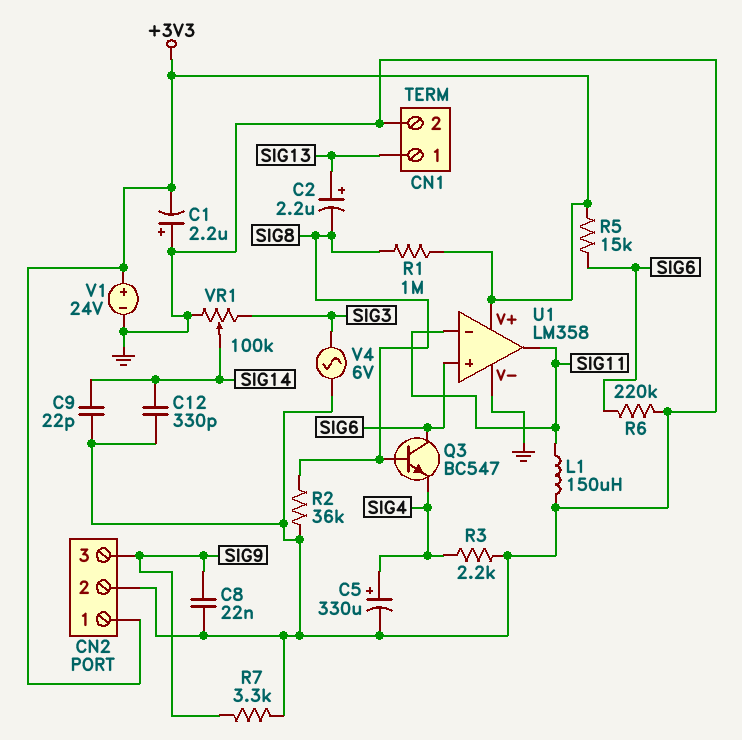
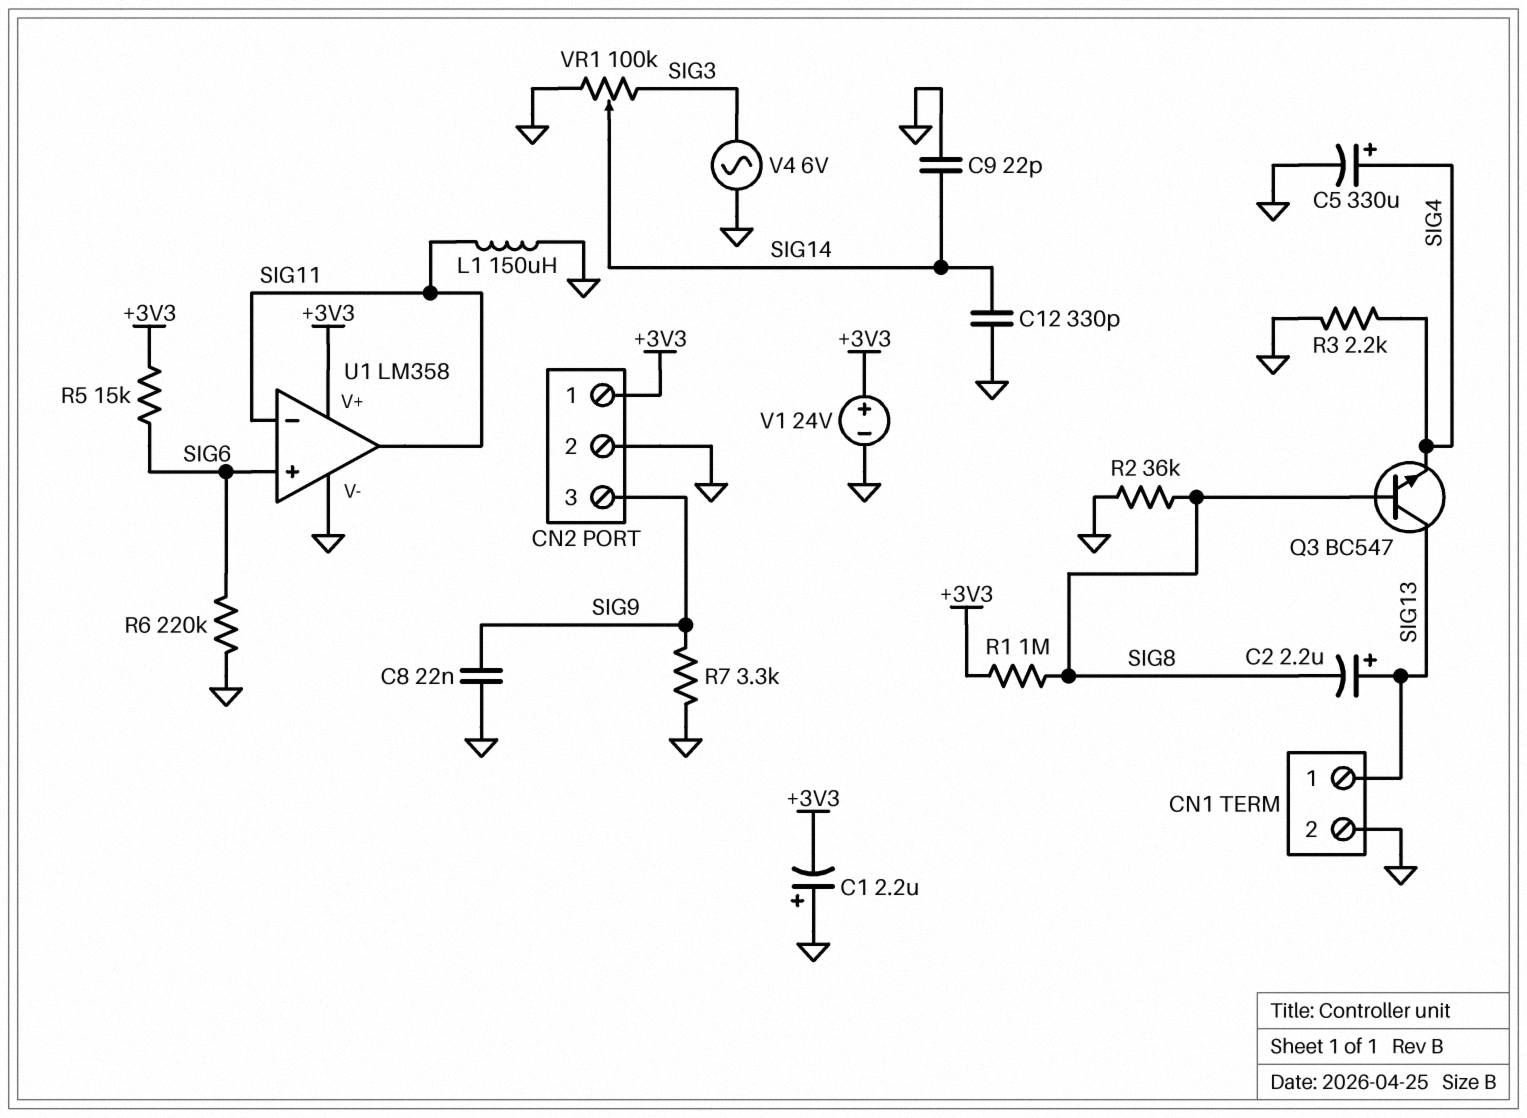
Q3: NPN BC547 (B SIG8, C SIG6, E SIG4) -> NPN BC547 (B SIG8, C SIG13, E SIG4)

